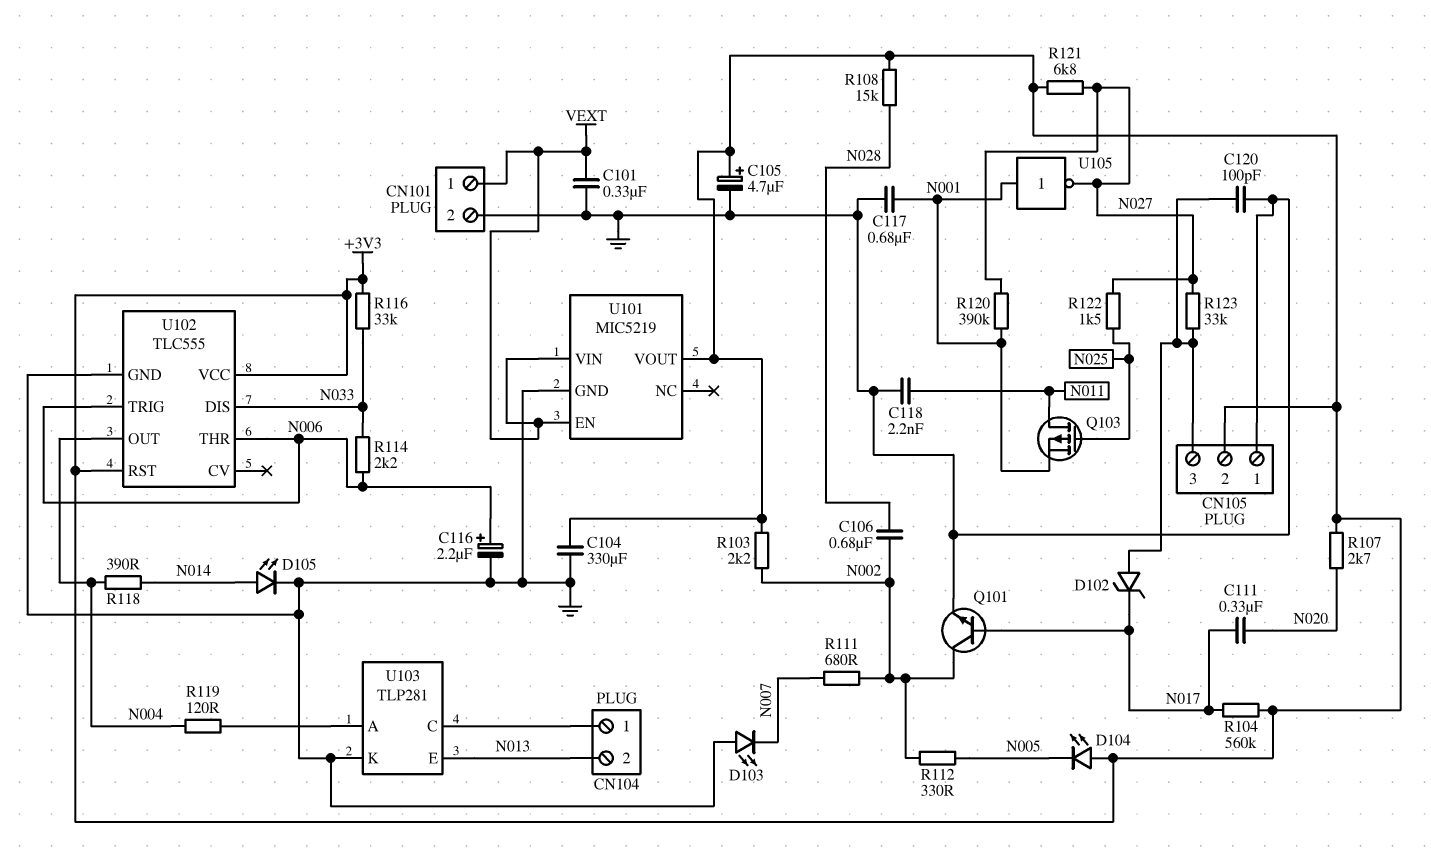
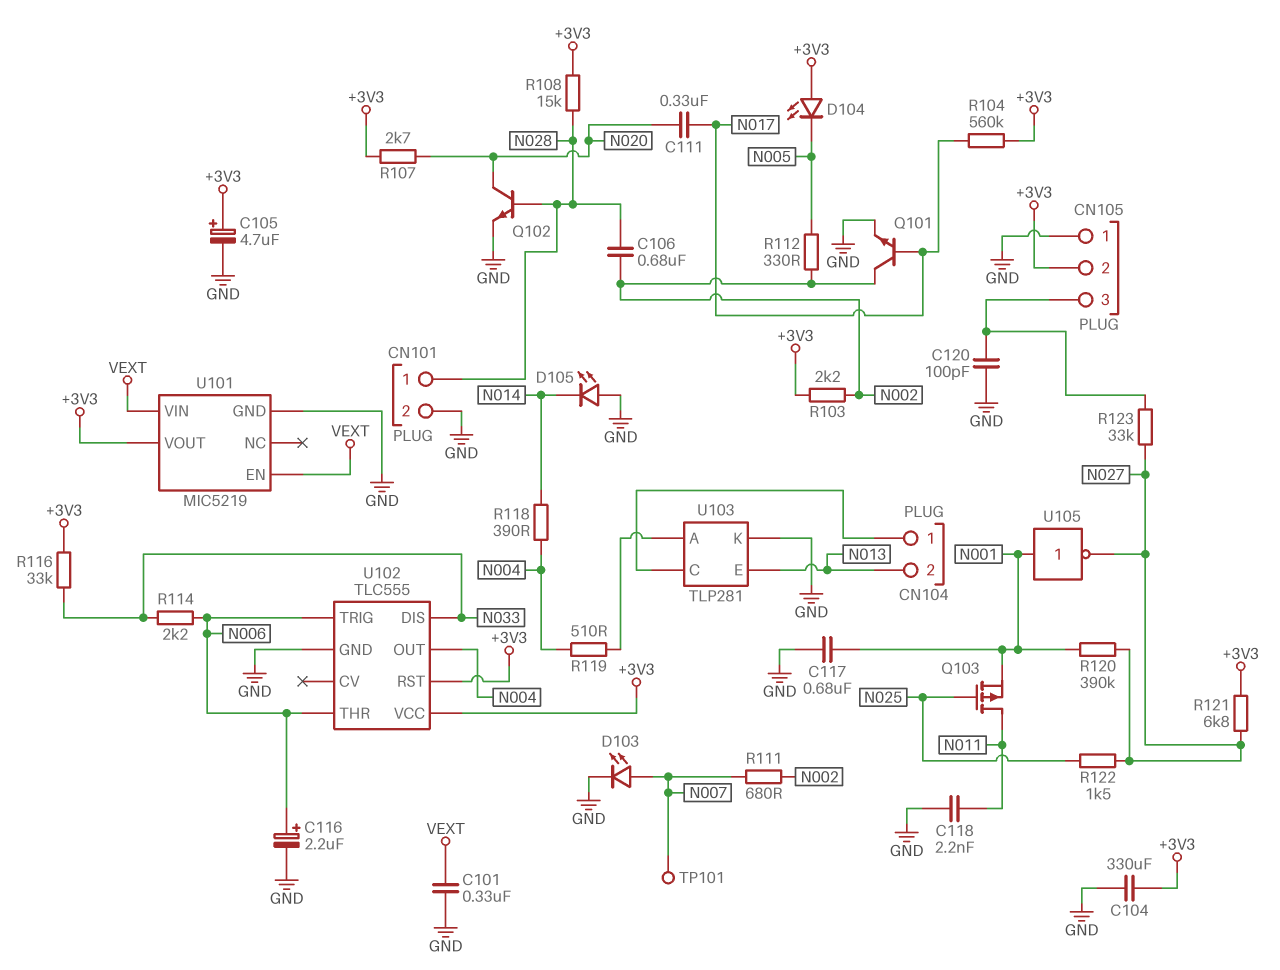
CN101 pin 1: VEXT -> N028
D102: zener (A CN105/3, K N017) -> none
D103: LED (A GND, K N007) -> LED (A N007, K GND)
D105: LED (A N014, K GND) -> LED (A GND, K N014)
Q102: none -> NPN (B N028, C N020, E GND)
R119: 120 (N004, U103/A) -> 510 (N004, U103/A)
TP101: none -> test point (N007)

